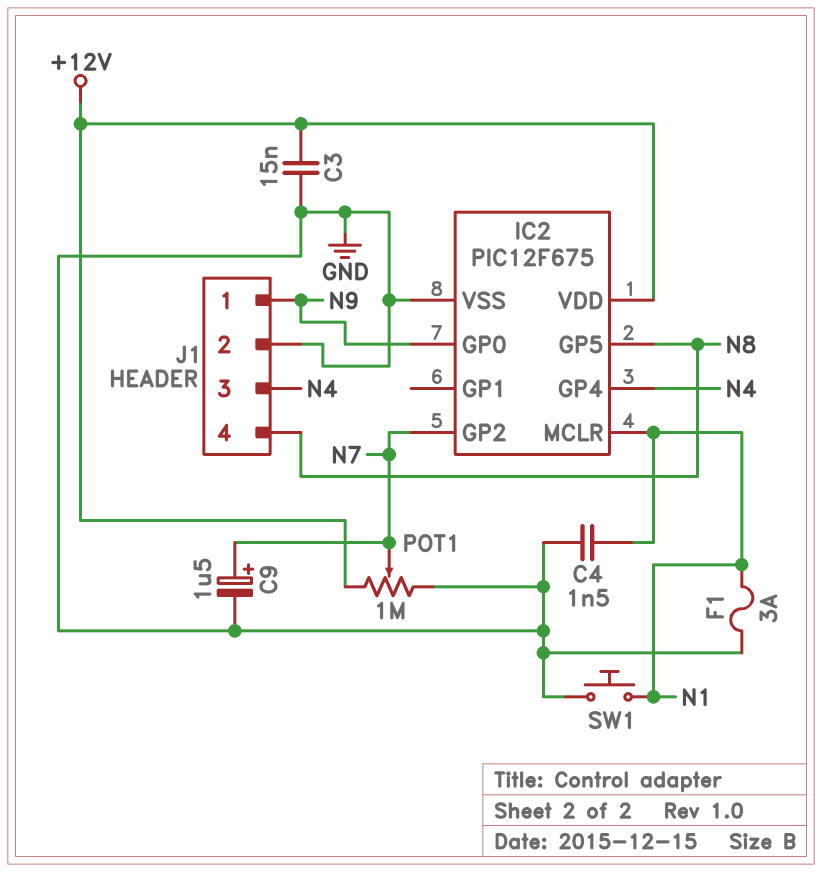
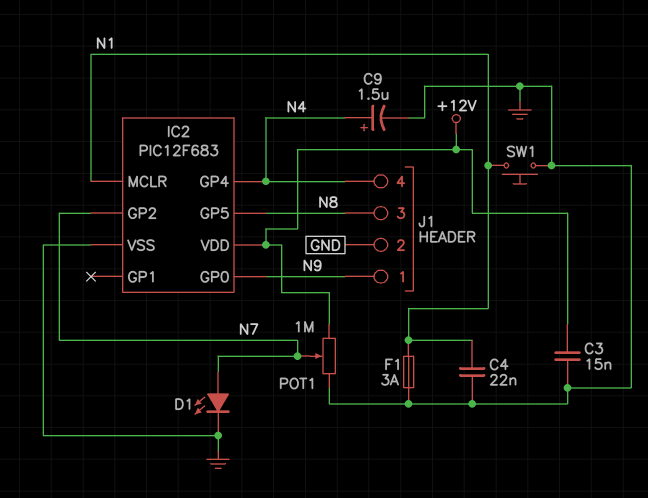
C4: 1.5nF (GND, N1) -> 22nF (GND, N1)
C9: 1.5uF (plus N7, minus GND) -> 1.5uF (plus N4, minus GND)
D1: none -> LED (A N7, K GND)
IC2: PIC12F675 -> PIC12F683
J1 pin 3: N4 -> N8
J1 pin 4: N8 -> N4

